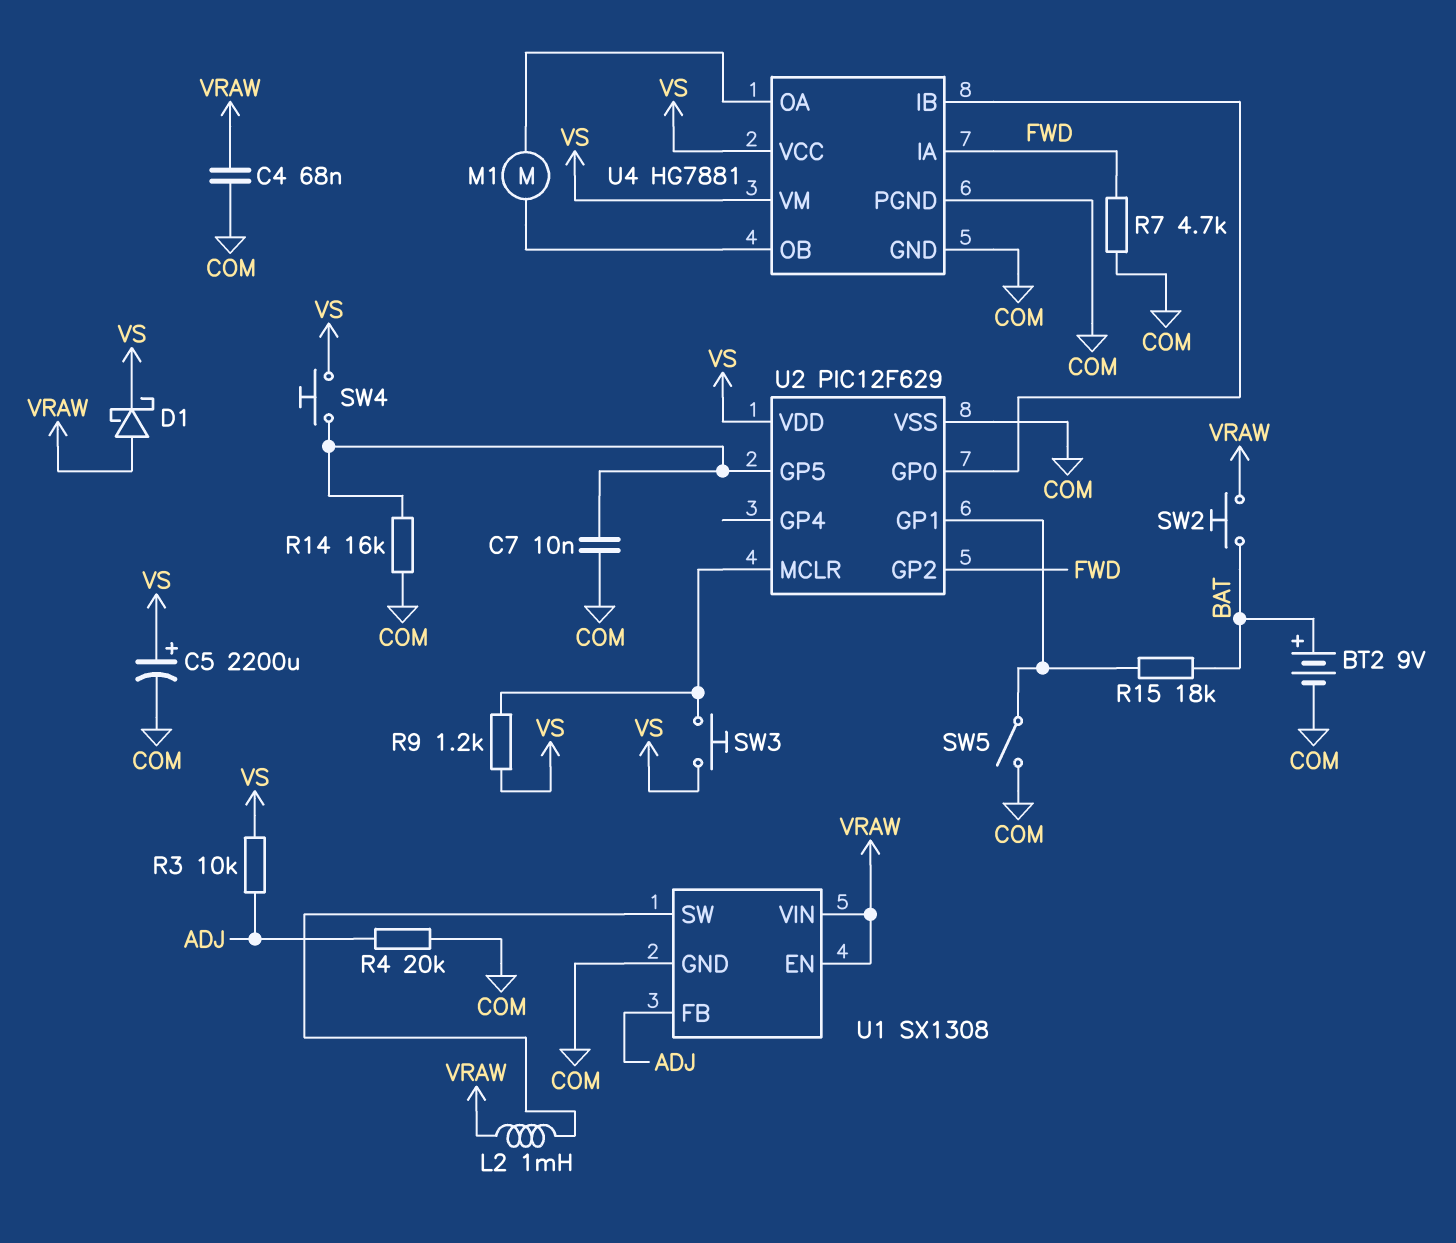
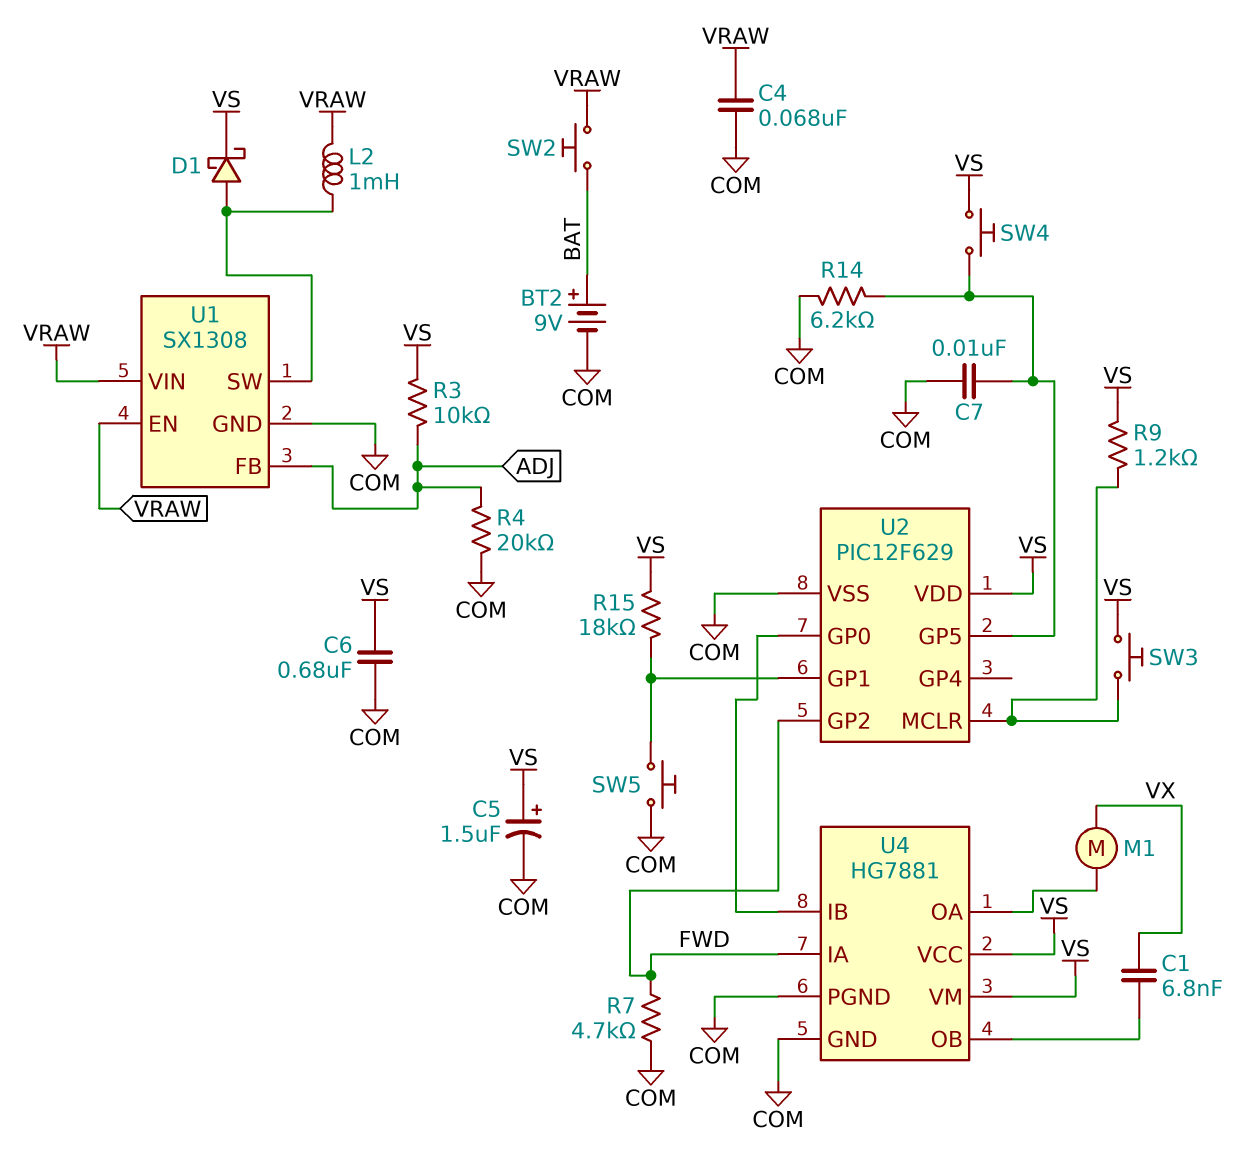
C1: none -> 6.8nF (U4/OB, VX)
C5: 2200uF (plus VS, minus COM) -> 1.5uF (plus VS, minus COM)
C6: none -> 680nF (COM, VS)
D1: schottky (A VRAW, K VS) -> schottky (A U1/SW, K VS)
M1: motor (U4/OA, U4/OB) -> motor (U4/OA, VX)
R14: 16k (COM, U2/GP5) -> 6.2k (COM, U2/GP5)
R15: 18k (BAT, U2/GP1) -> 18k (U2/GP1, VS)
SW5: switch (COM, U2/GP1) -> button (COM, U2/GP1)

